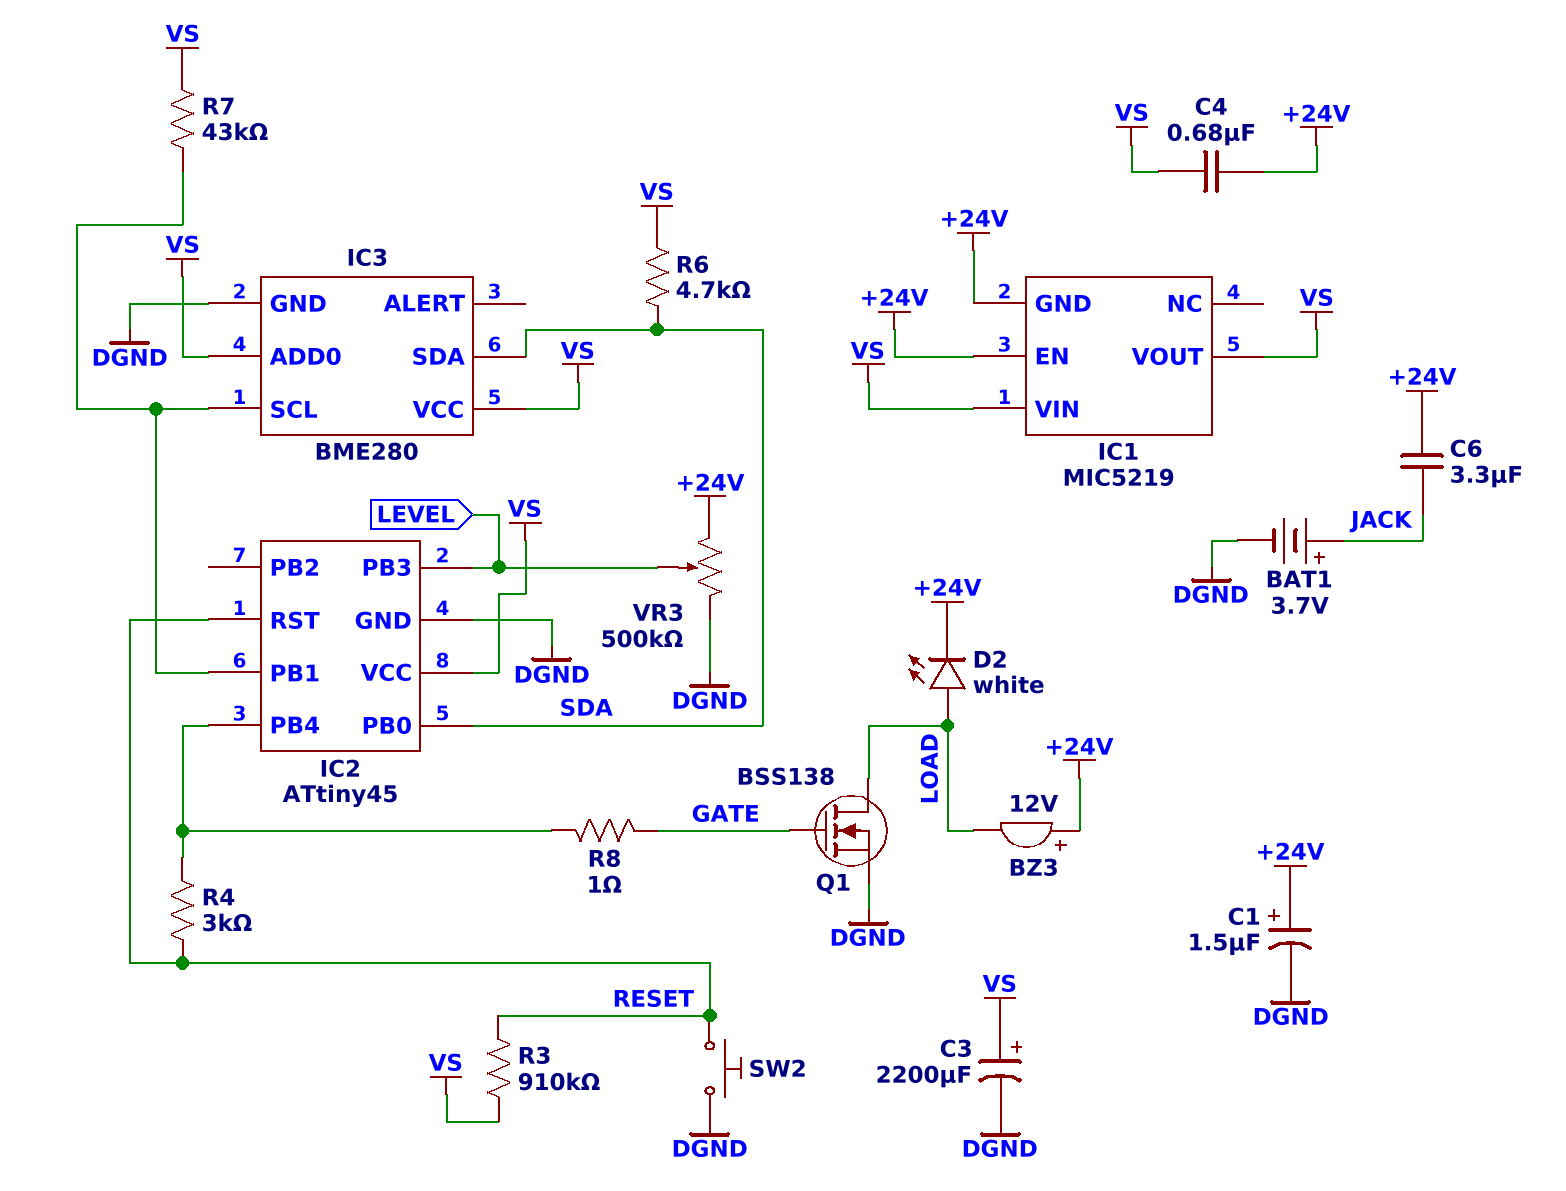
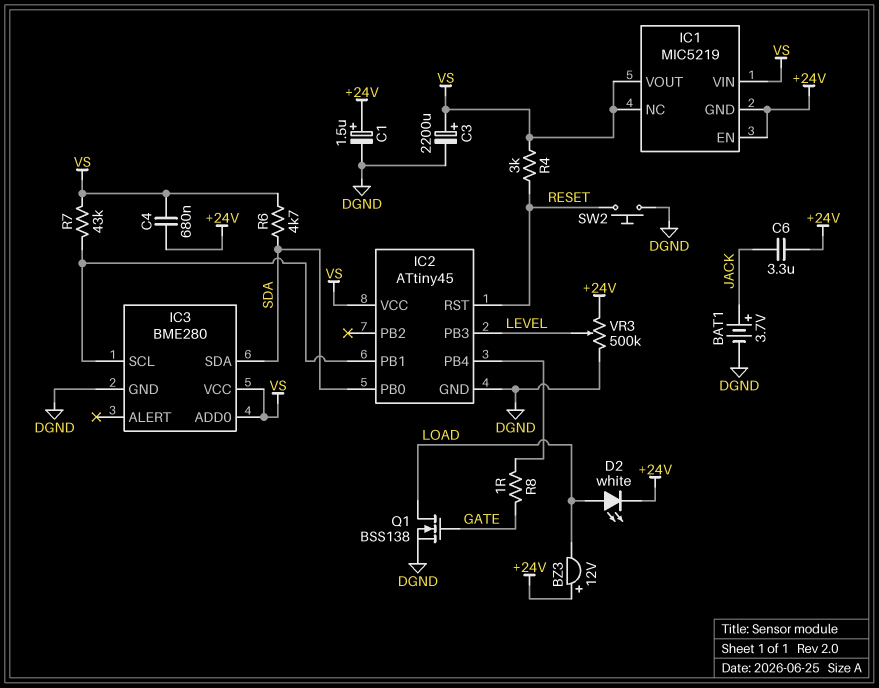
IC1 pin NC: none -> VS
R3: 910k (RESET, VS) -> none
R4: 3k (IC2/PB4, RESET) -> 3k (RESET, VS)

